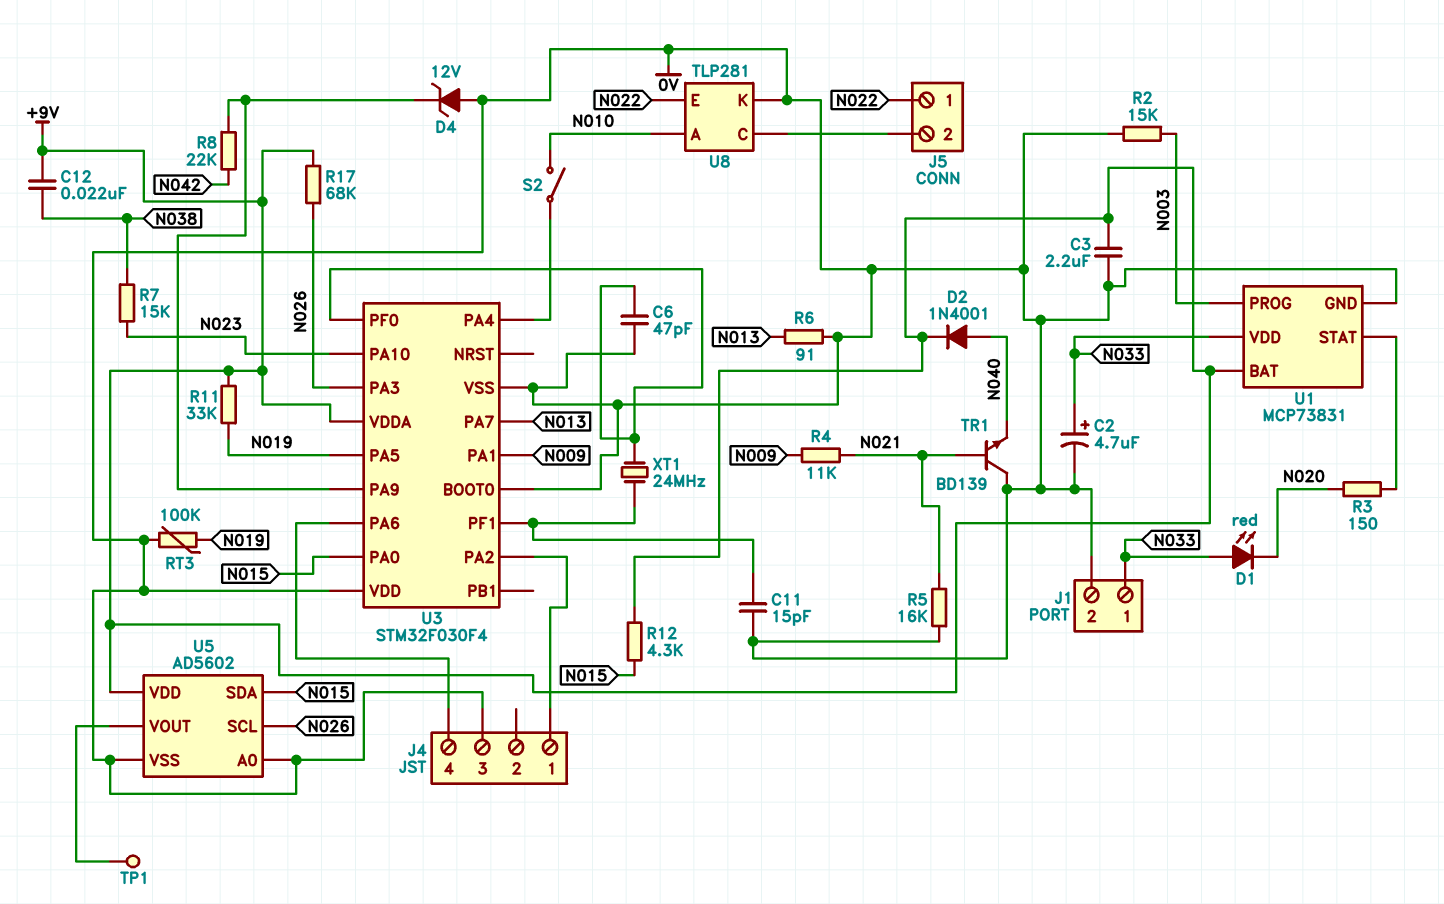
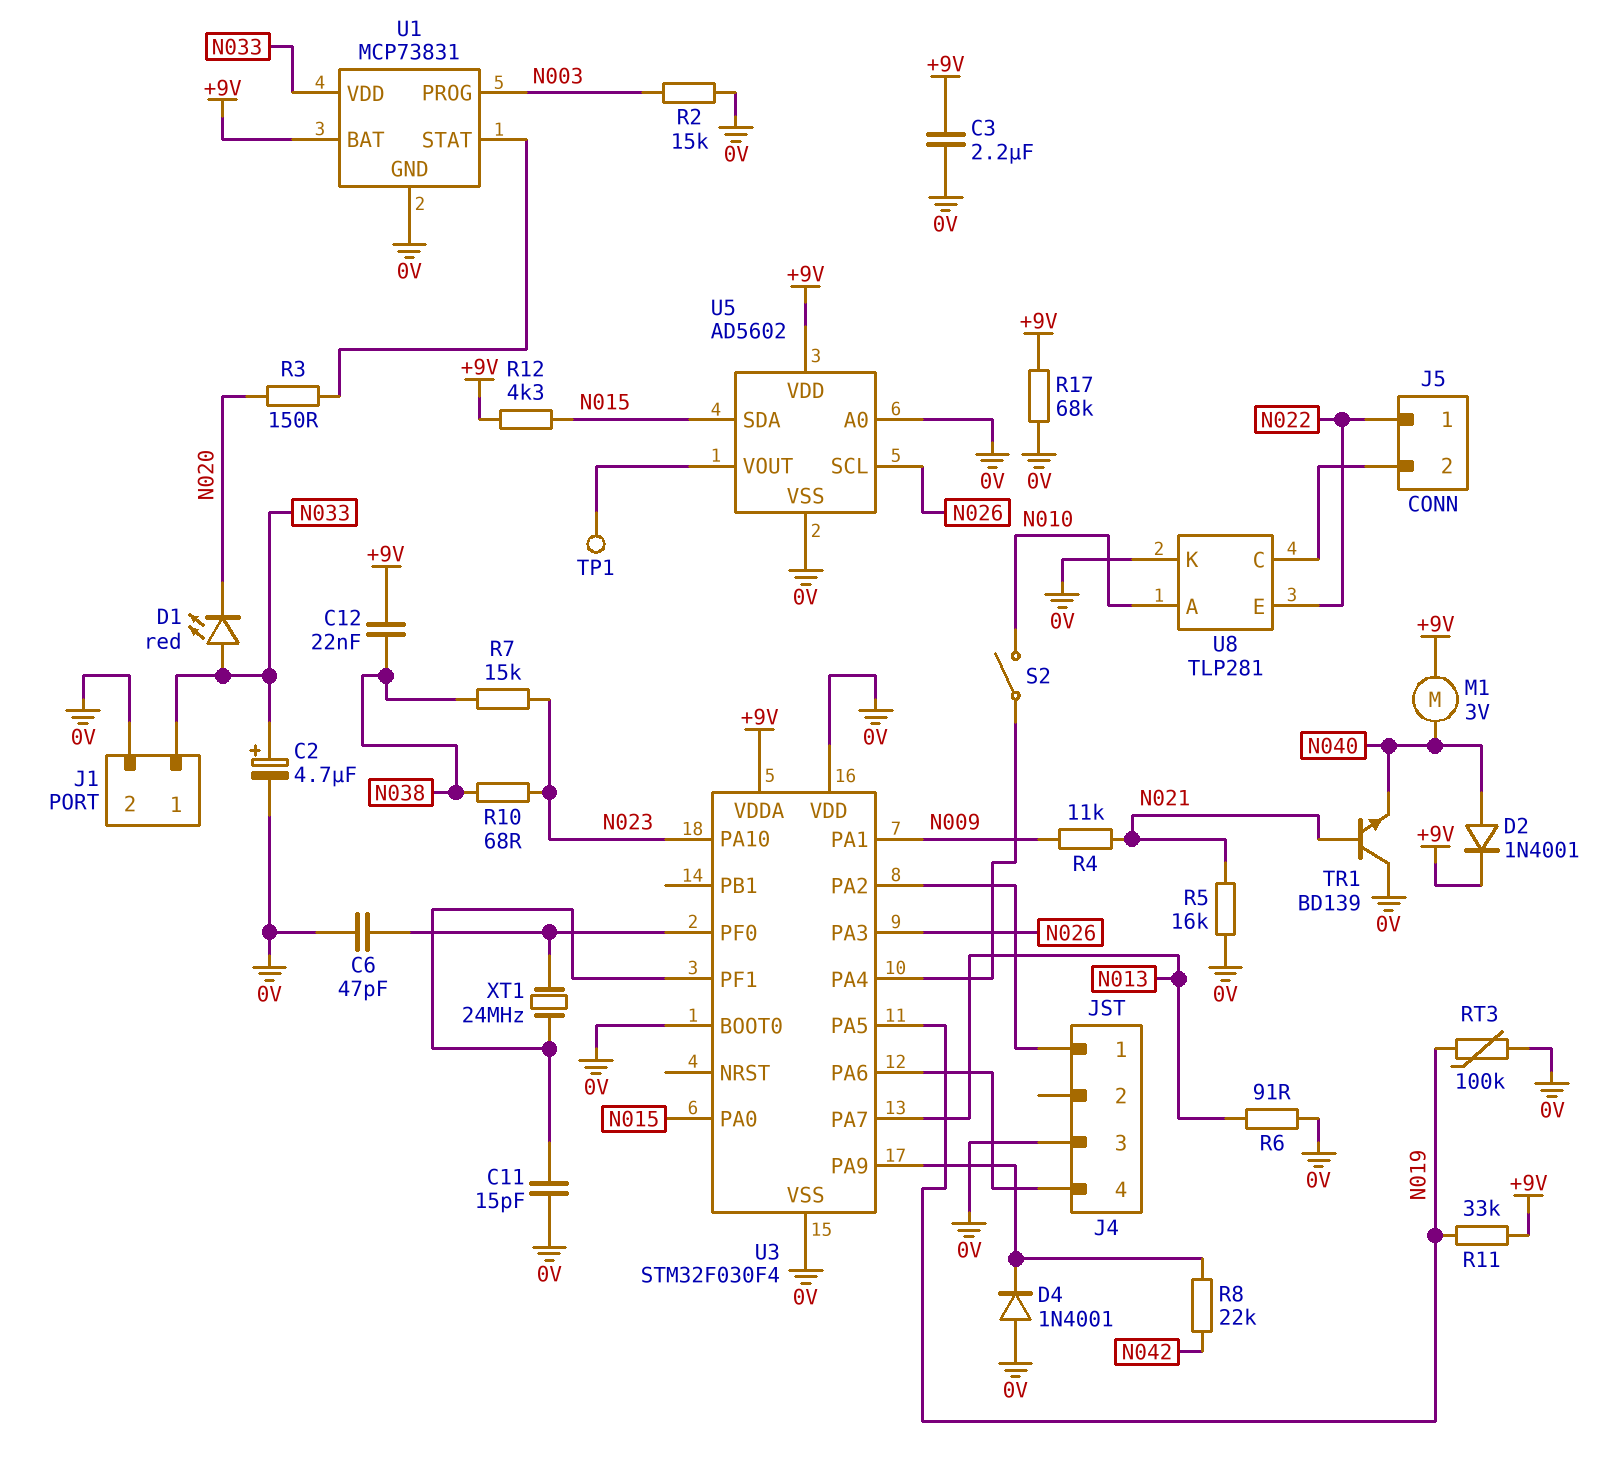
D4: zener 12V (A 0V, K U3/PA9) -> diode 1N4001 (A 0V, K U3/PA9)
M1: none -> motor 3V (+9V, N040)
R10: none -> 68 (N023, N038)
R17: 68k (+9V, N026) -> 68k (+9V, 0V)

